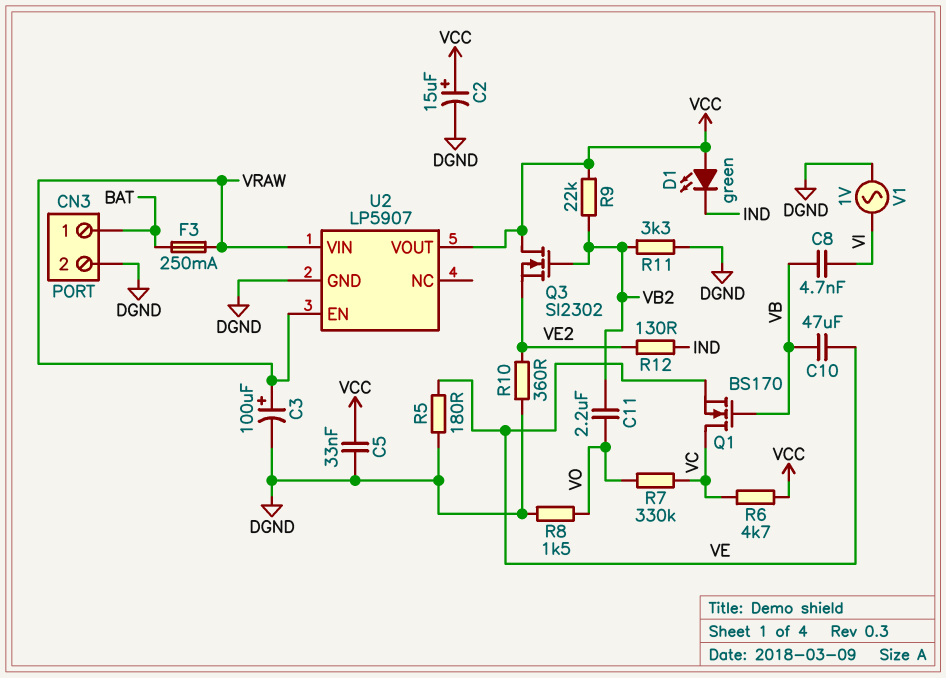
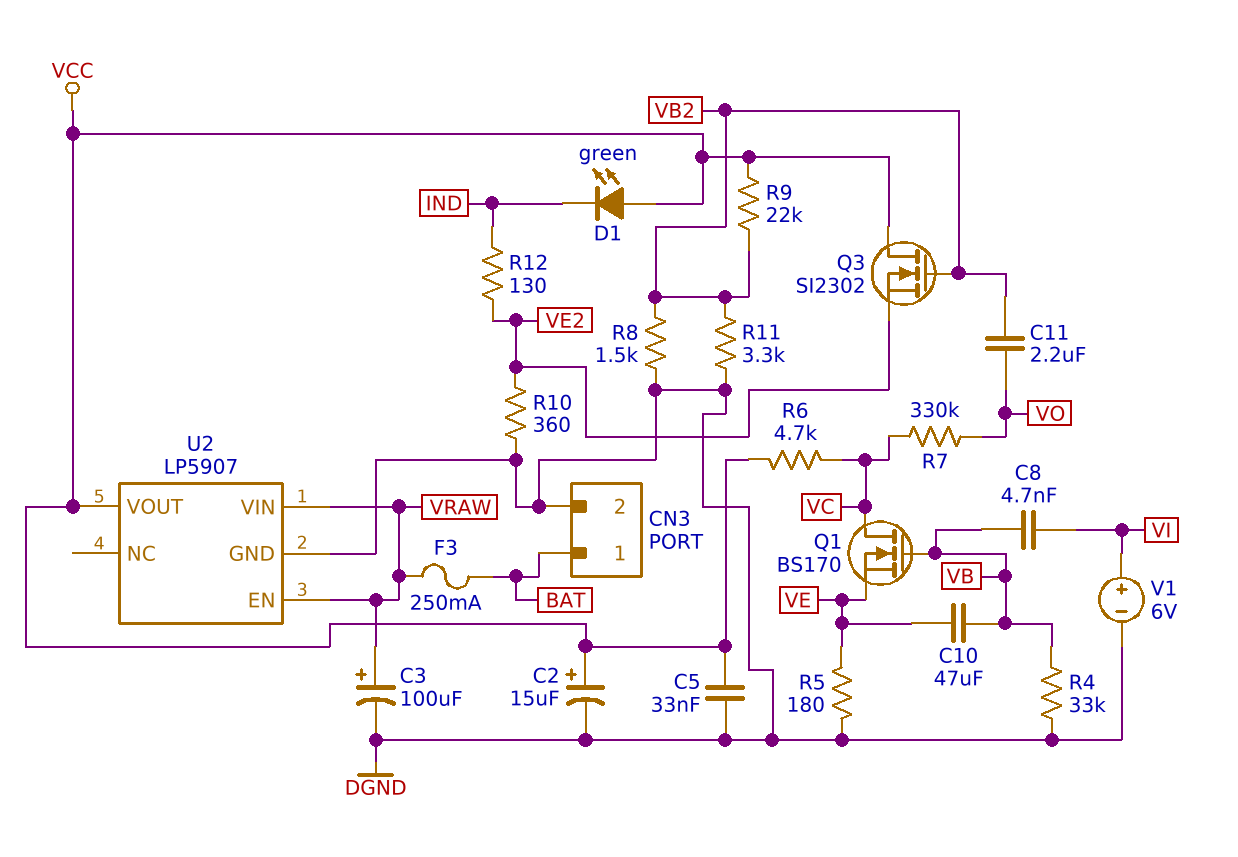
R4: none -> 33k (DGND, VB)
R8: 1.5k (DGND, VO) -> 1.5k (DGND, VB2)
V1: AC 1V (DGND, VI) -> 6V (plus VI, minus DGND)

